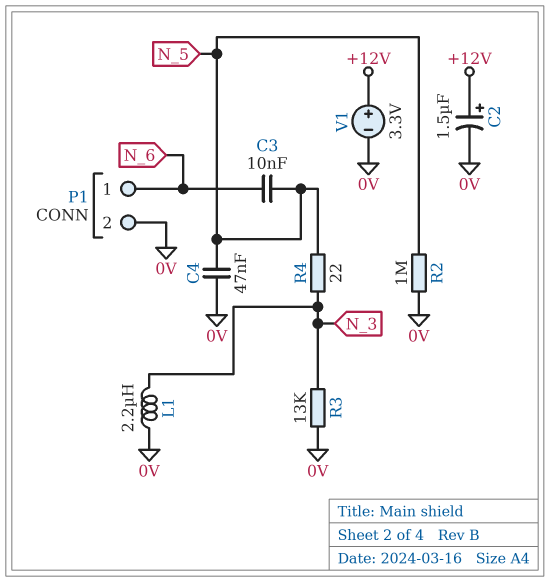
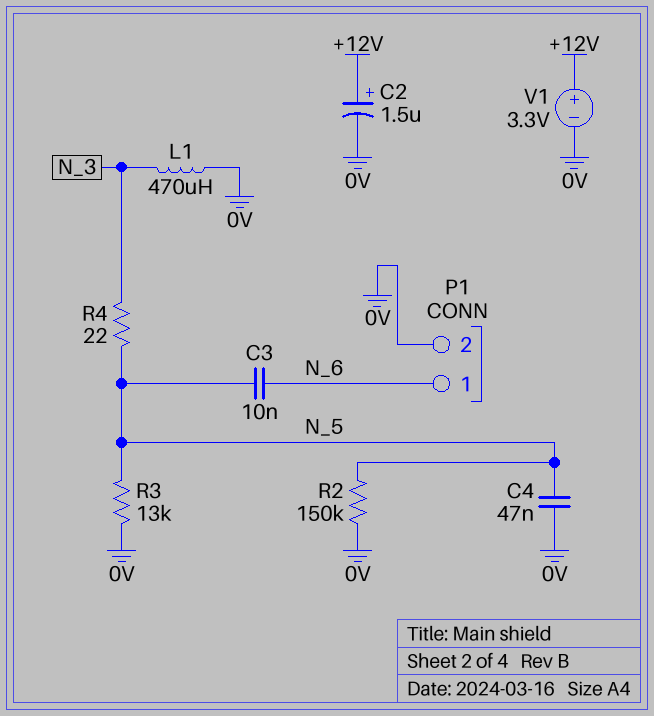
L1: 2.2uH (0V, N_3) -> 470uH (0V, N_3)
R2: 1M (0V, N_5) -> 150k (0V, N_5)
R3: 13k (0V, N_3) -> 13k (0V, N_5)

